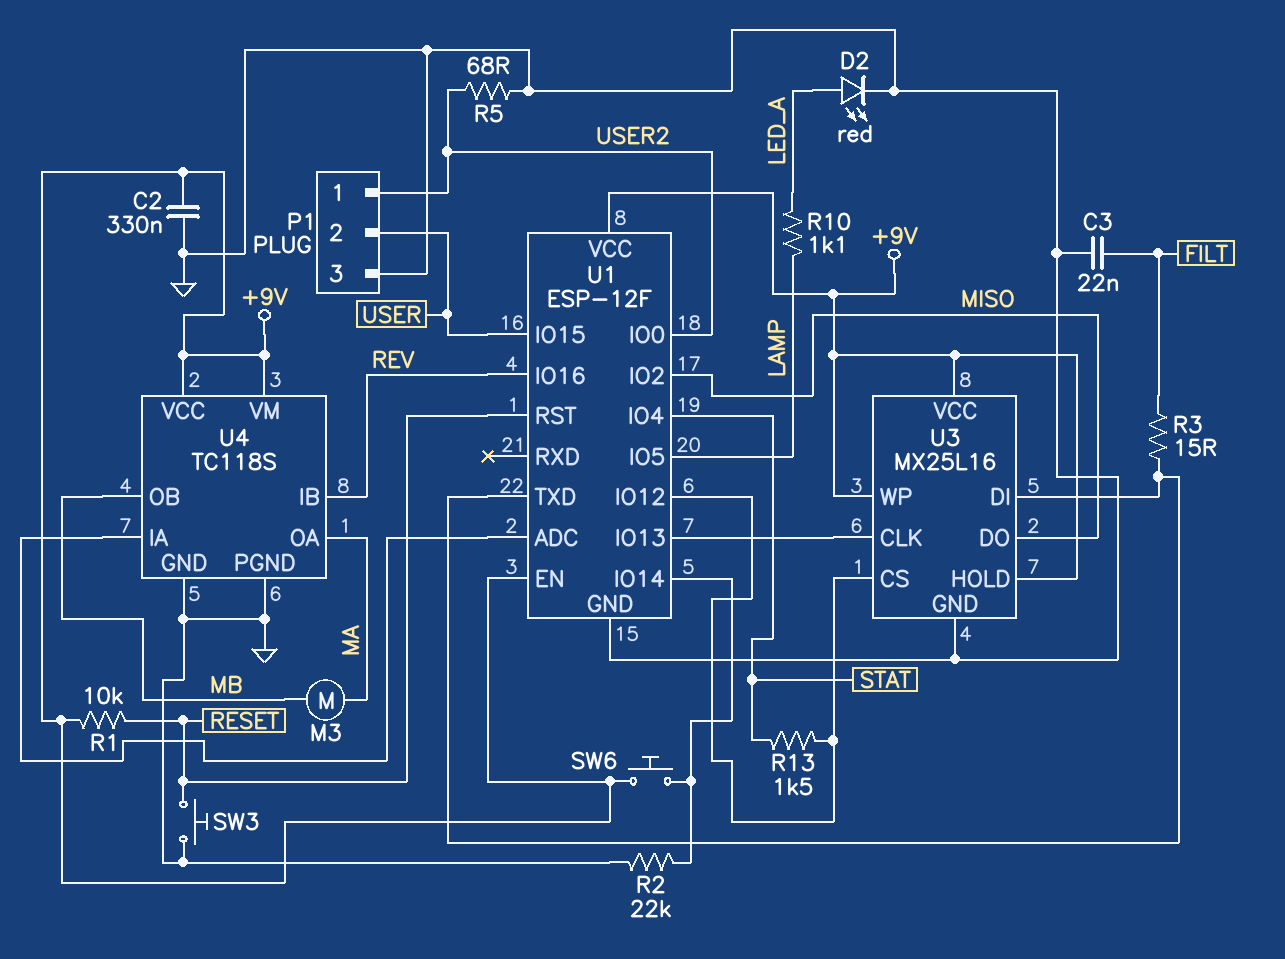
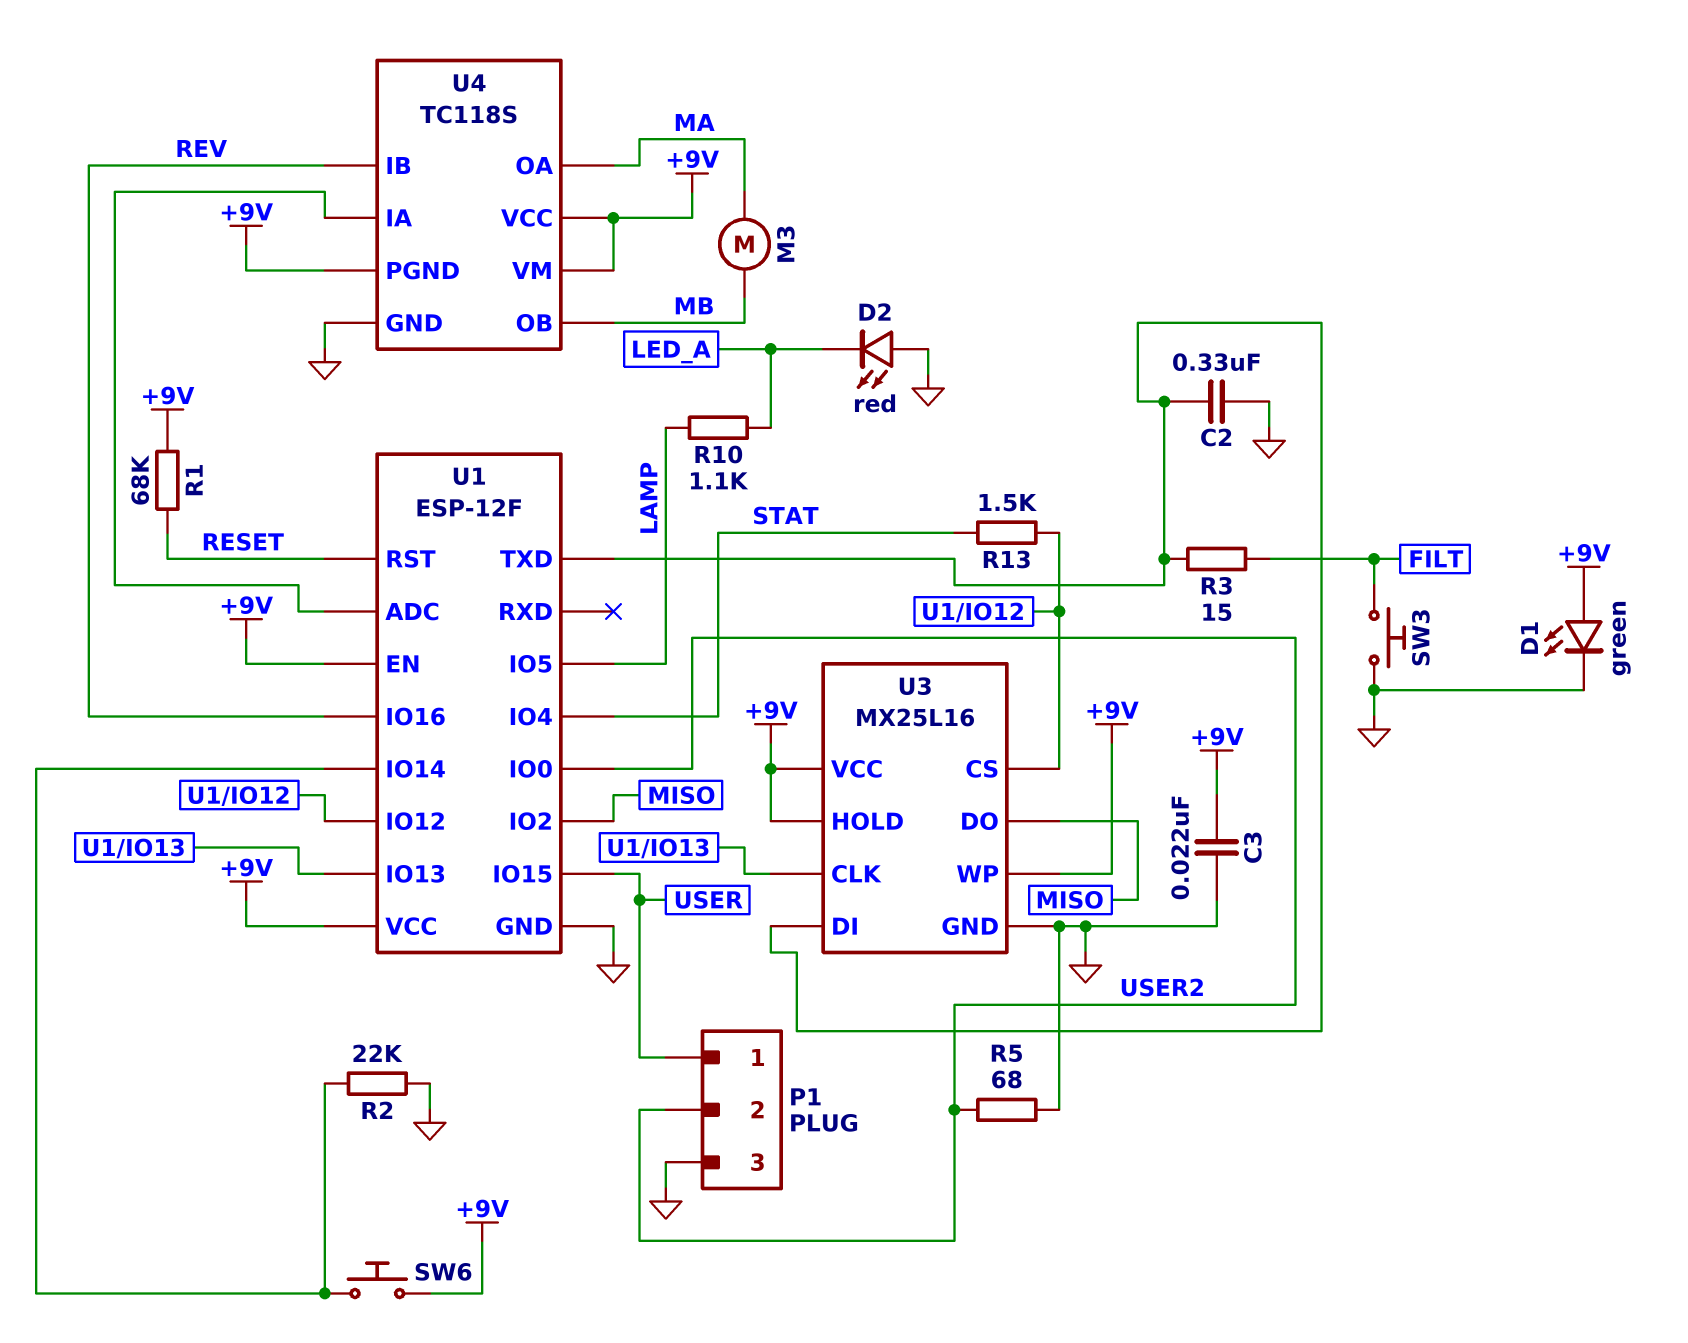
C2: 330nF (+9V, GND) -> 330nF (GND, U1/TXD)
C3: 22nF (FILT, GND) -> 22nF (+9V, GND)
D1: none -> LED green (A +9V, K GND)
D2: LED red (A LED_A, K GND) -> LED red (A GND, K LED_A)
P1 pin 1: USER2 -> USER
P1 pin 2: USER -> USER2
R1: 10k (+9V, RESET) -> 68k (+9V, RESET)
SW3: button (GND, RESET) -> button (FILT, GND)
U4 pin PGND: GND -> +9V

